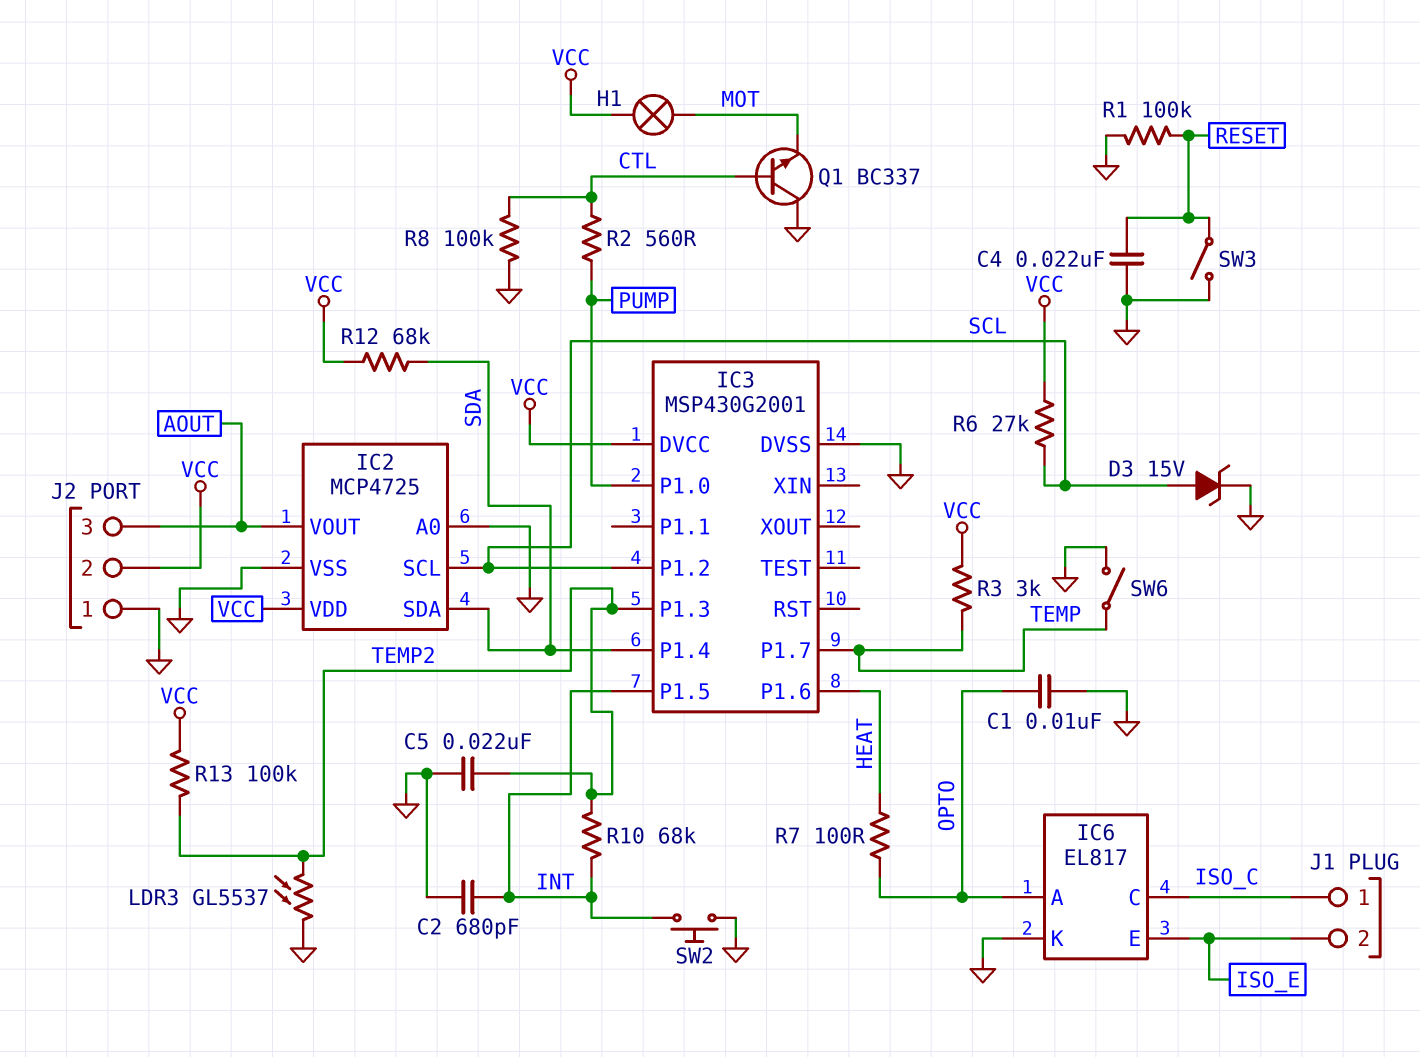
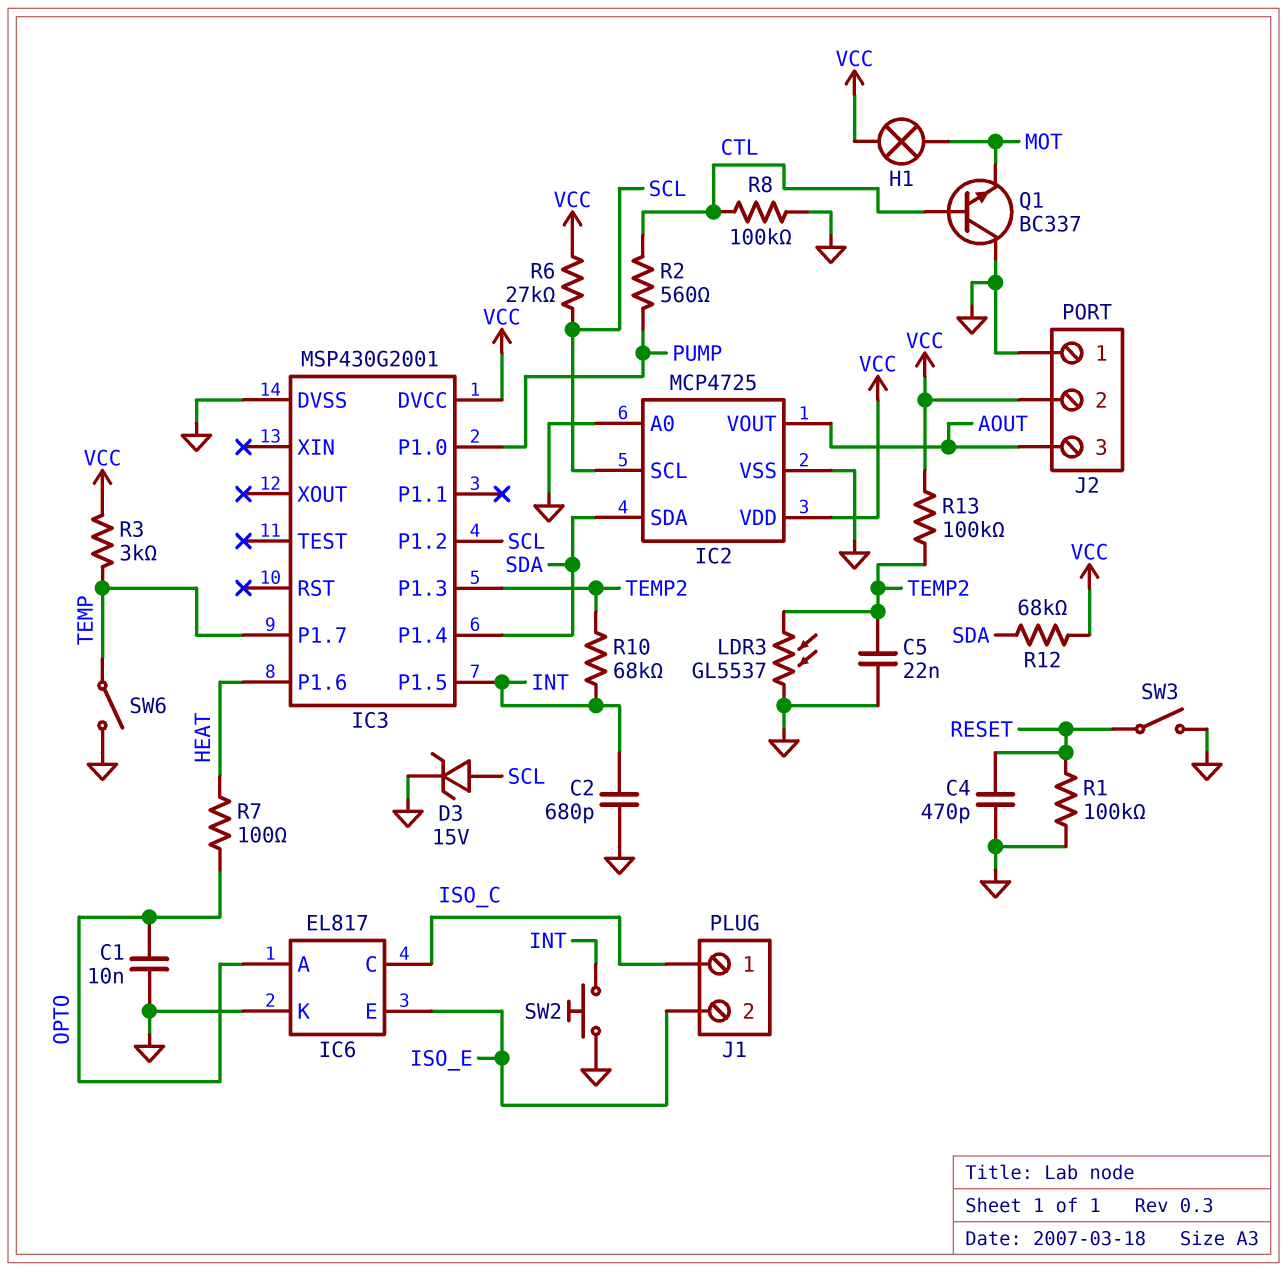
C4: 22nF (GND, RESET) -> 470pF (GND, RESET)

